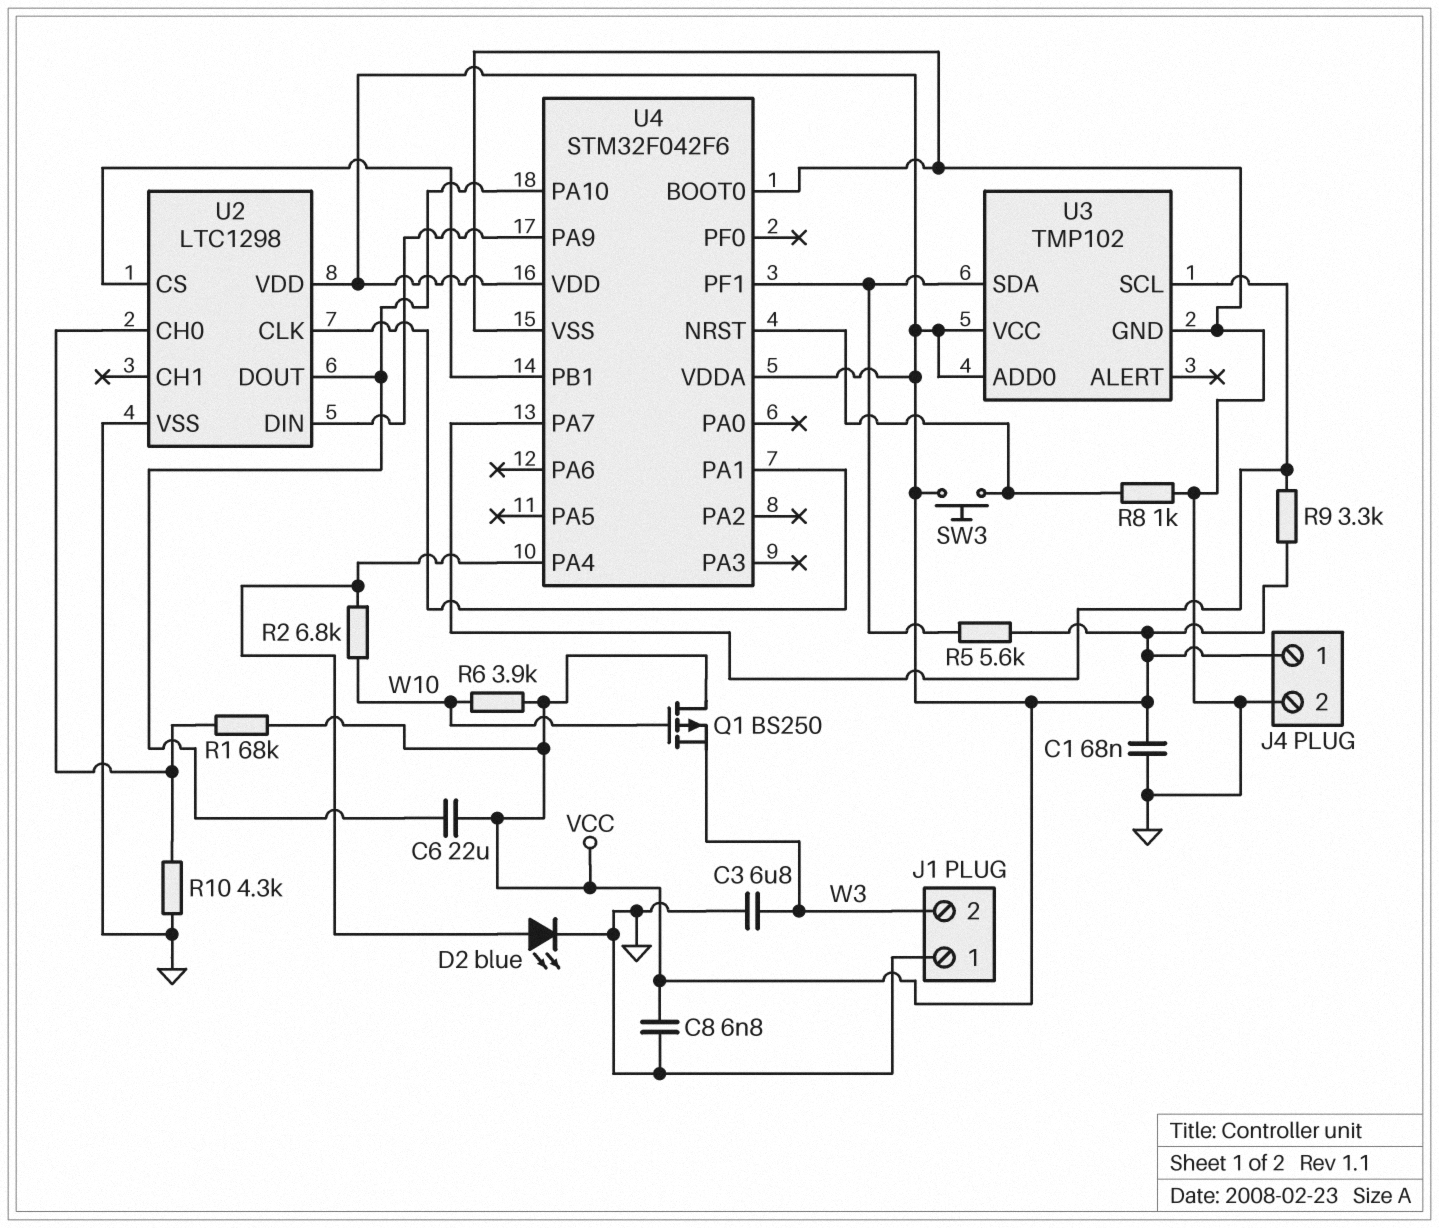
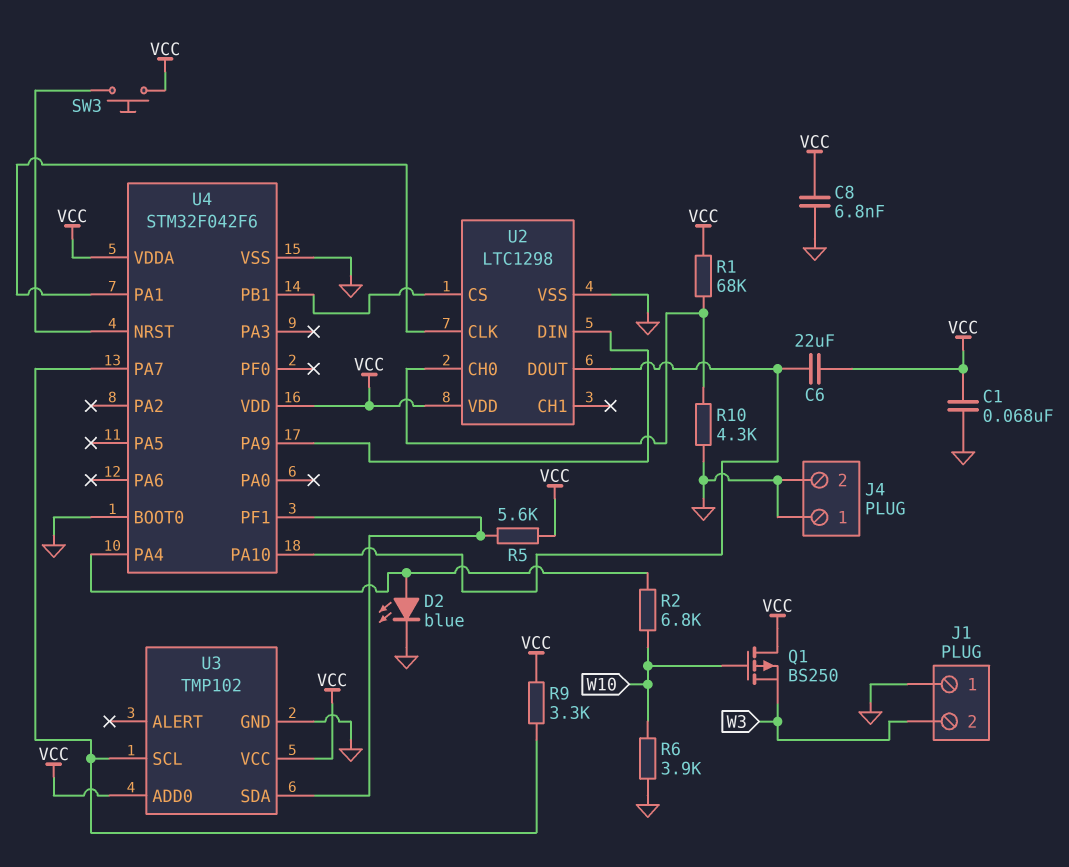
C3: 6.8uF (GND, W3) -> none
J4 pin 1: VCC -> GND
R6: 3.9k (VCC, W10) -> 3.9k (GND, W10)
R8: 1k (GND, U4/NRST) -> none

